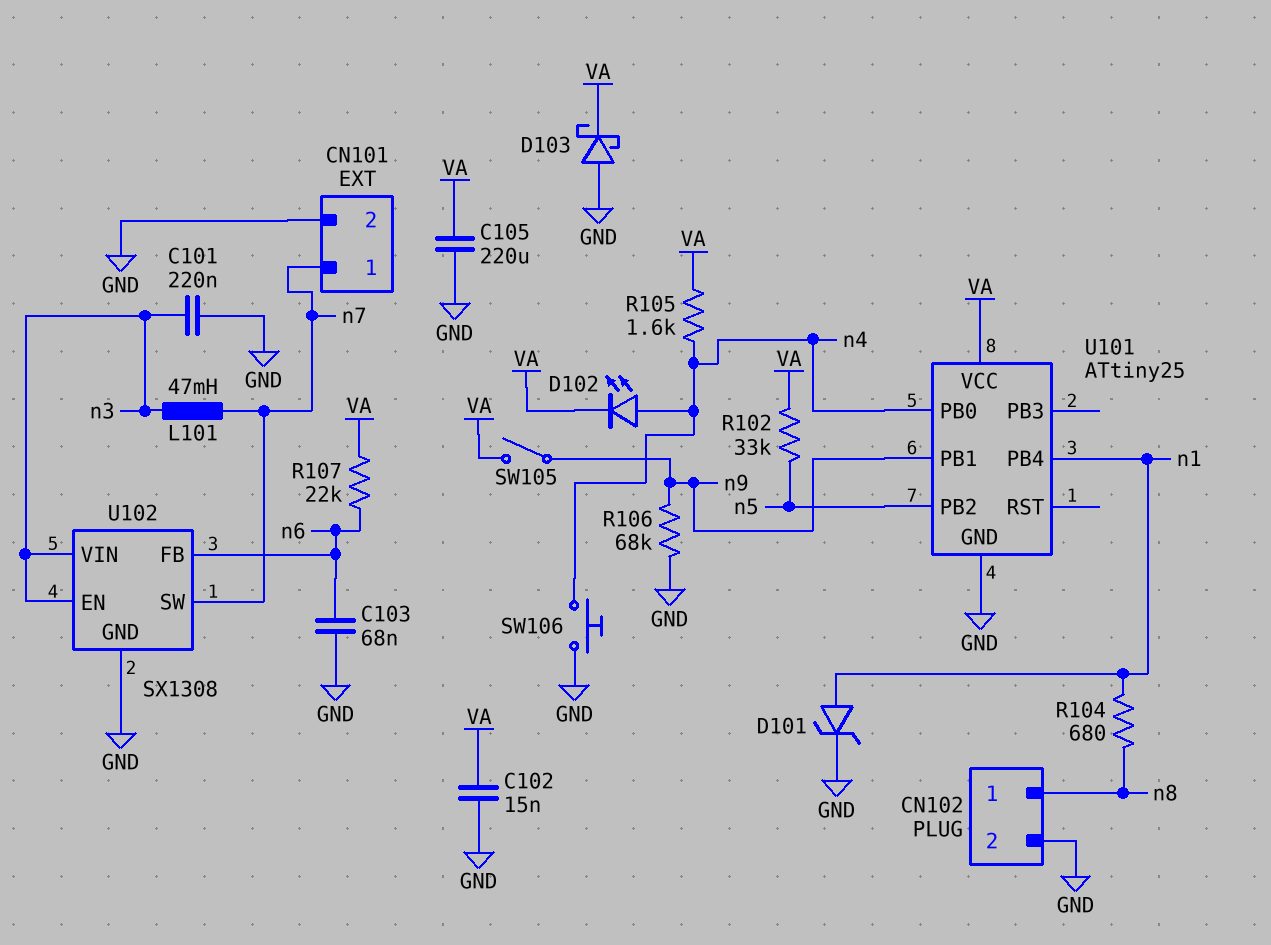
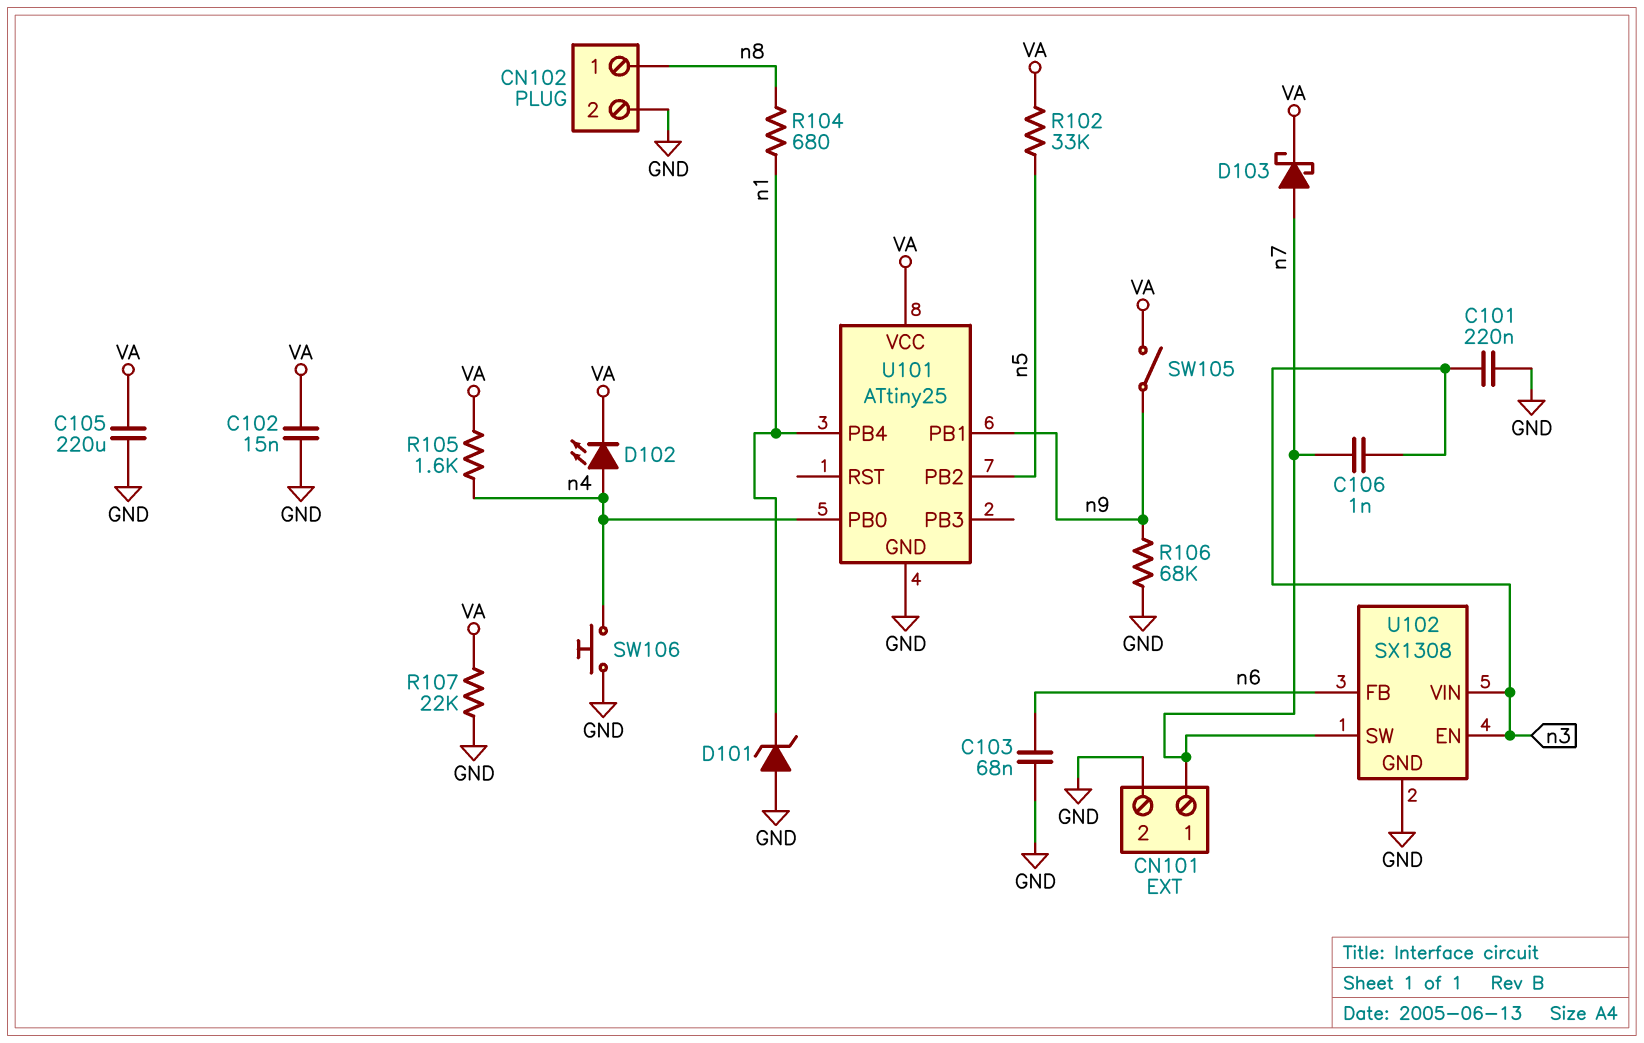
C106: none -> 1nF (n3, n7)
D101: zener (A n1, K GND) -> zener (A GND, K n1)
D103: schottky (A GND, K VA) -> schottky (A n7, K VA)
L101: 47mH (n3, n7) -> none
R107: 22k (VA, n6) -> 22k (GND, VA)

